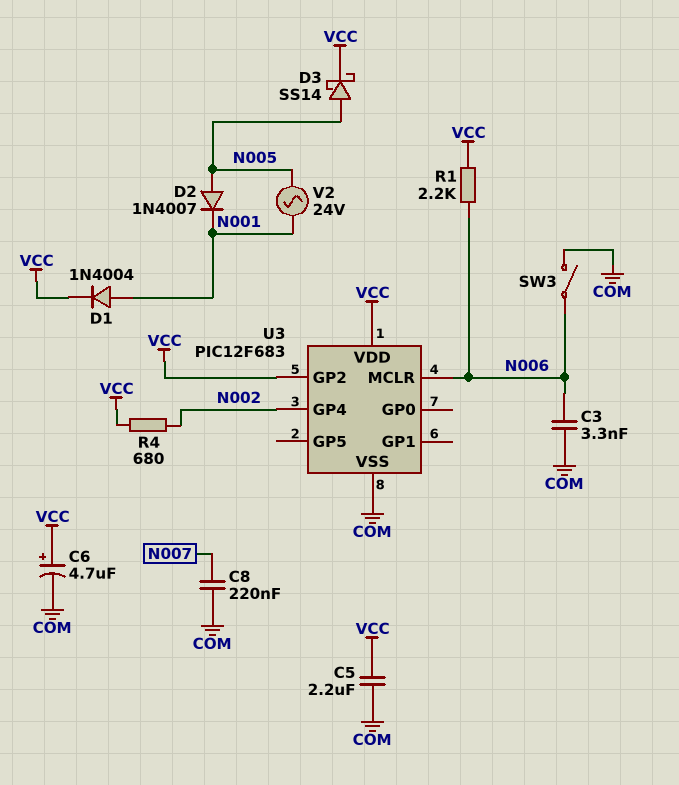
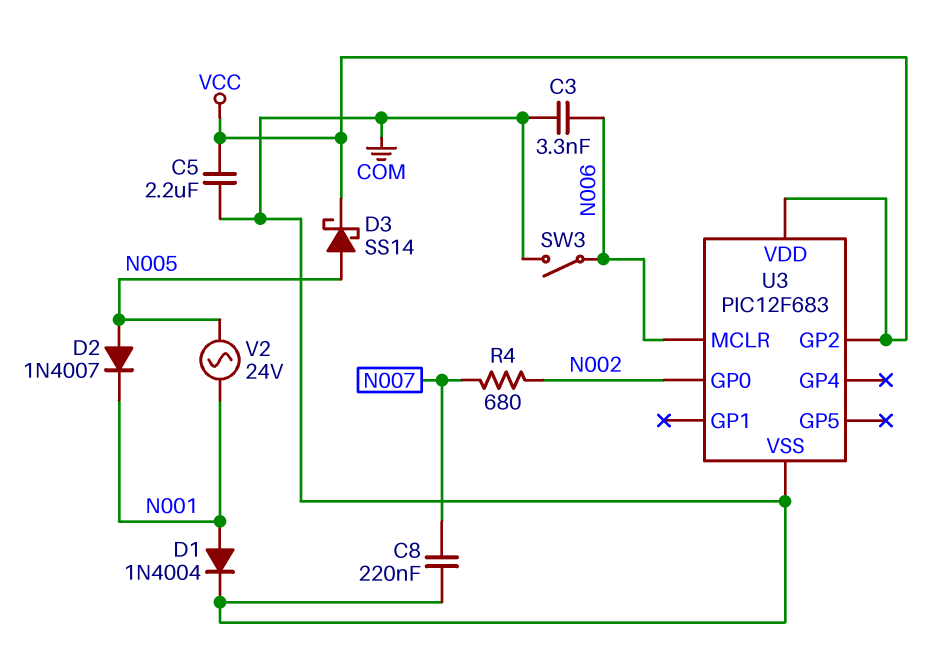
C6: 4.7uF (plus VCC, minus COM) -> none
D1: diode 1N4004 (A N001, K VCC) -> diode 1N4004 (A N001, K COM)
R1: 2.2k (N006, VCC) -> none
R4: 680 (N002, VCC) -> 680 (N002, N007)
U3 pin GP0: none -> N002
U3 pin GP4: N002 -> none

